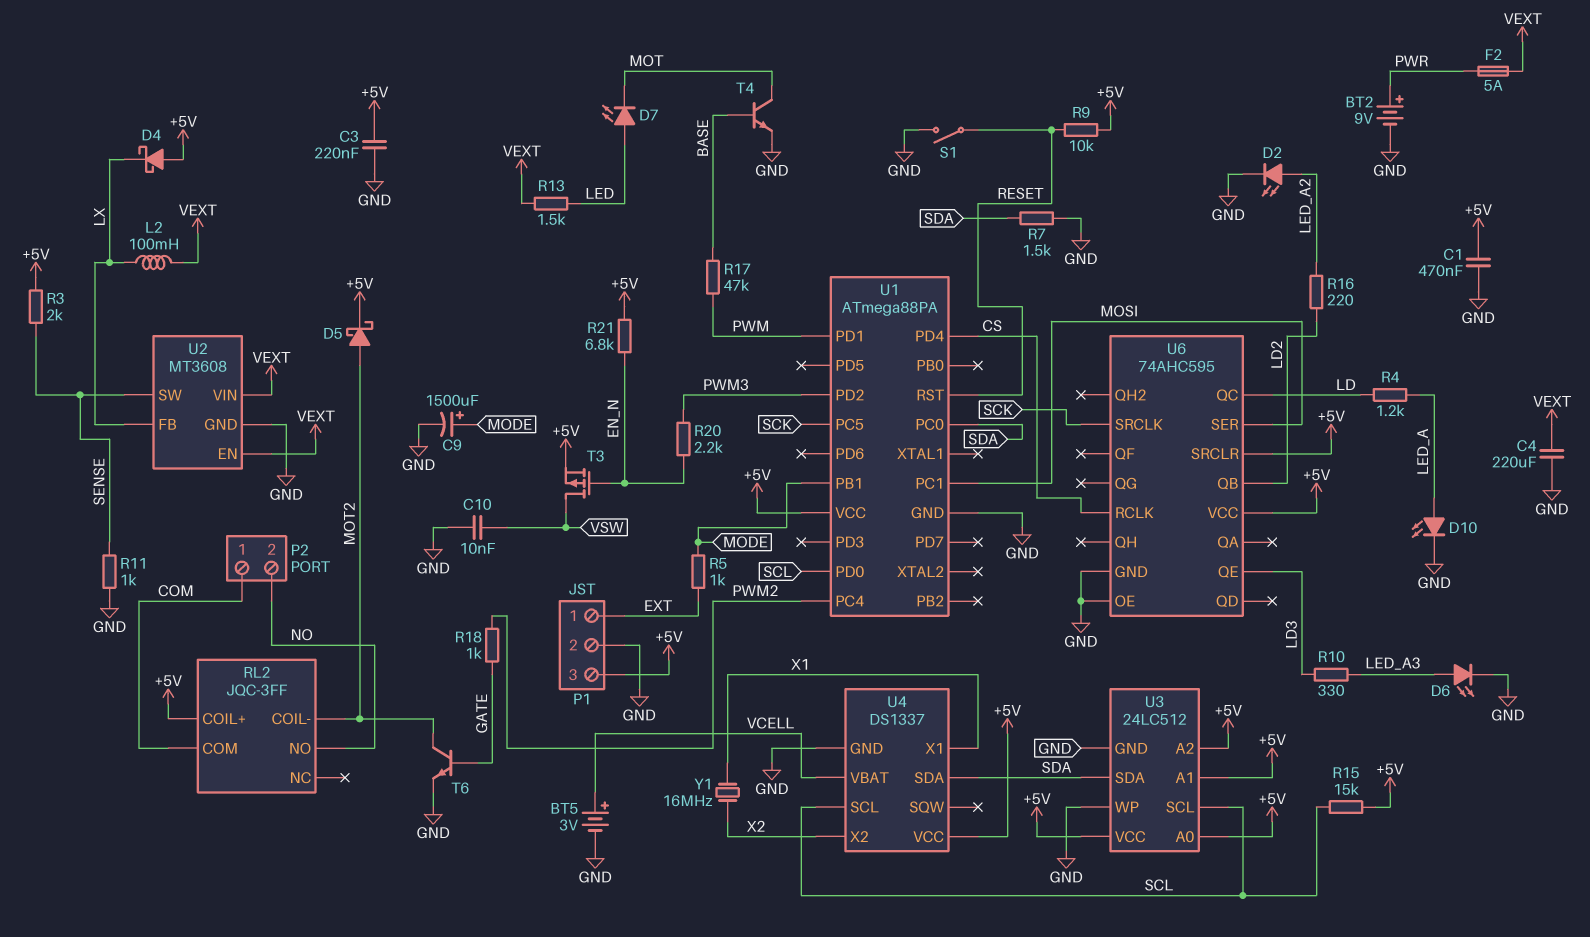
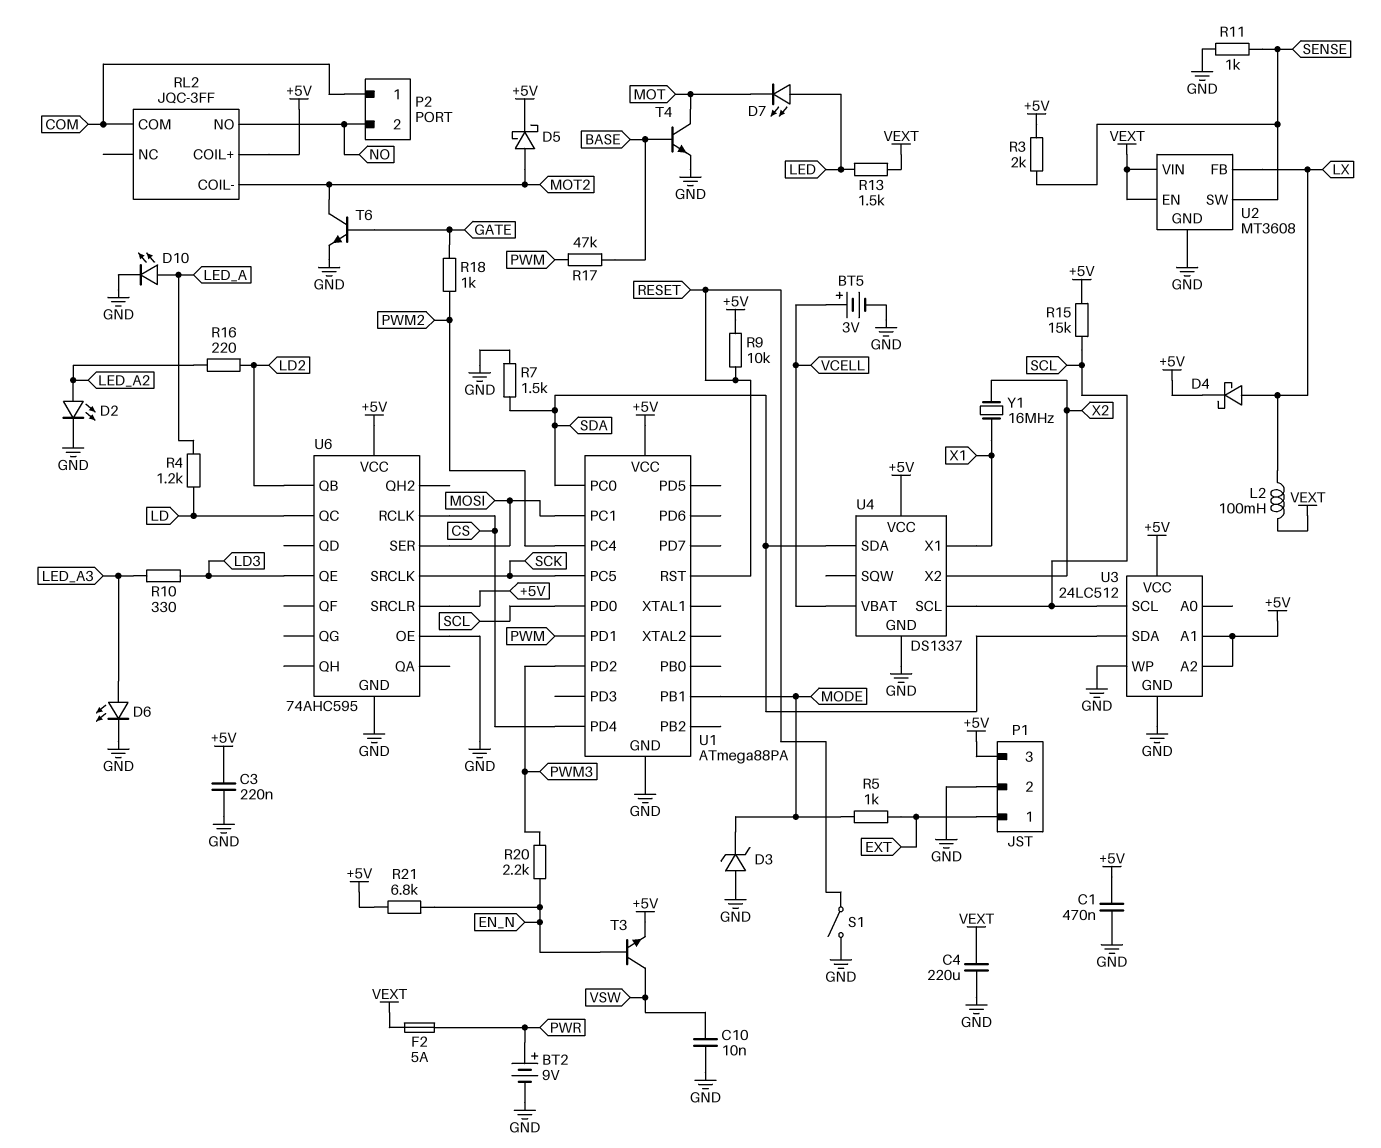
C9: 1500uF (plus MODE, minus GND) -> none
D3: none -> zener (A GND, K MODE)
D4: schottky (A +5V, K LX) -> schottky (A LX, K +5V)
T3: PMOS (G EN_N, D VSW, S +5V) -> NPN (B EN_N, C VSW, E +5V)
U3 pin A0: +5V -> none

